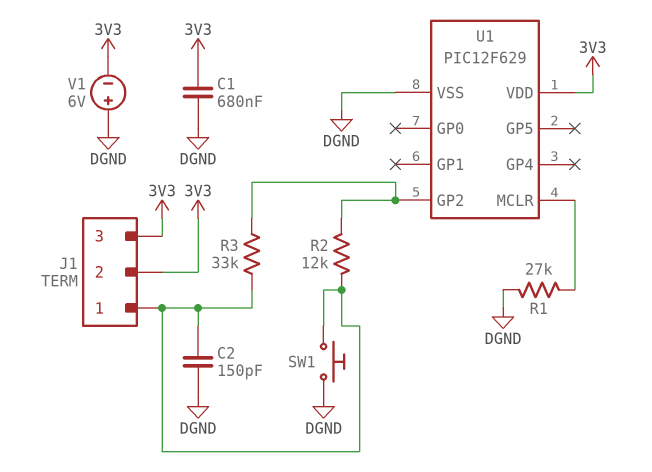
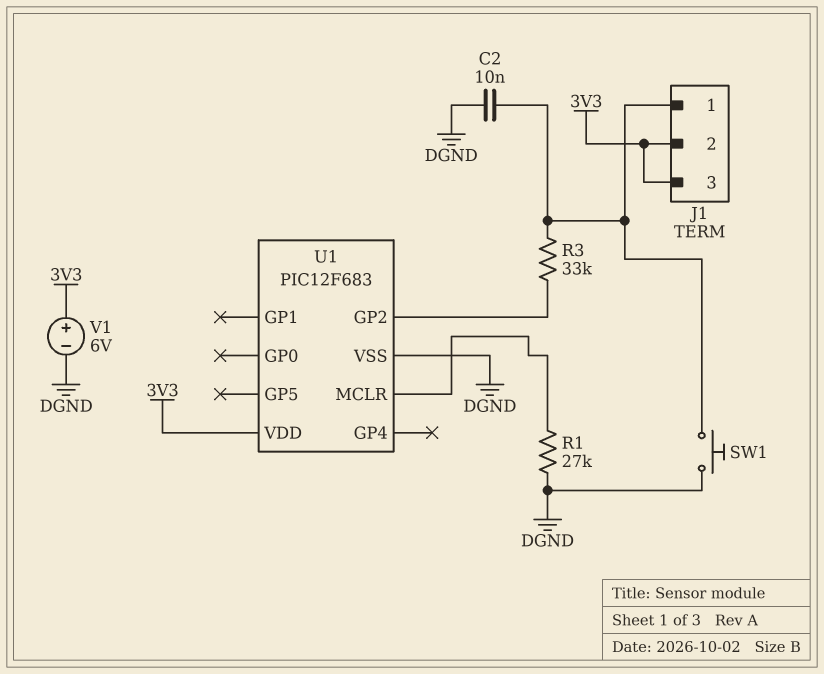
C1: 680nF (3V3, DGND) -> none
C2: 150pF (DGND, J1/1) -> 10nF (DGND, J1/1)
R2: 12k (J1/1, U1/GP2) -> none
U1: PIC12F629 -> PIC12F683
V1: 6V (plus DGND, minus 3V3) -> 6V (plus 3V3, minus DGND)

